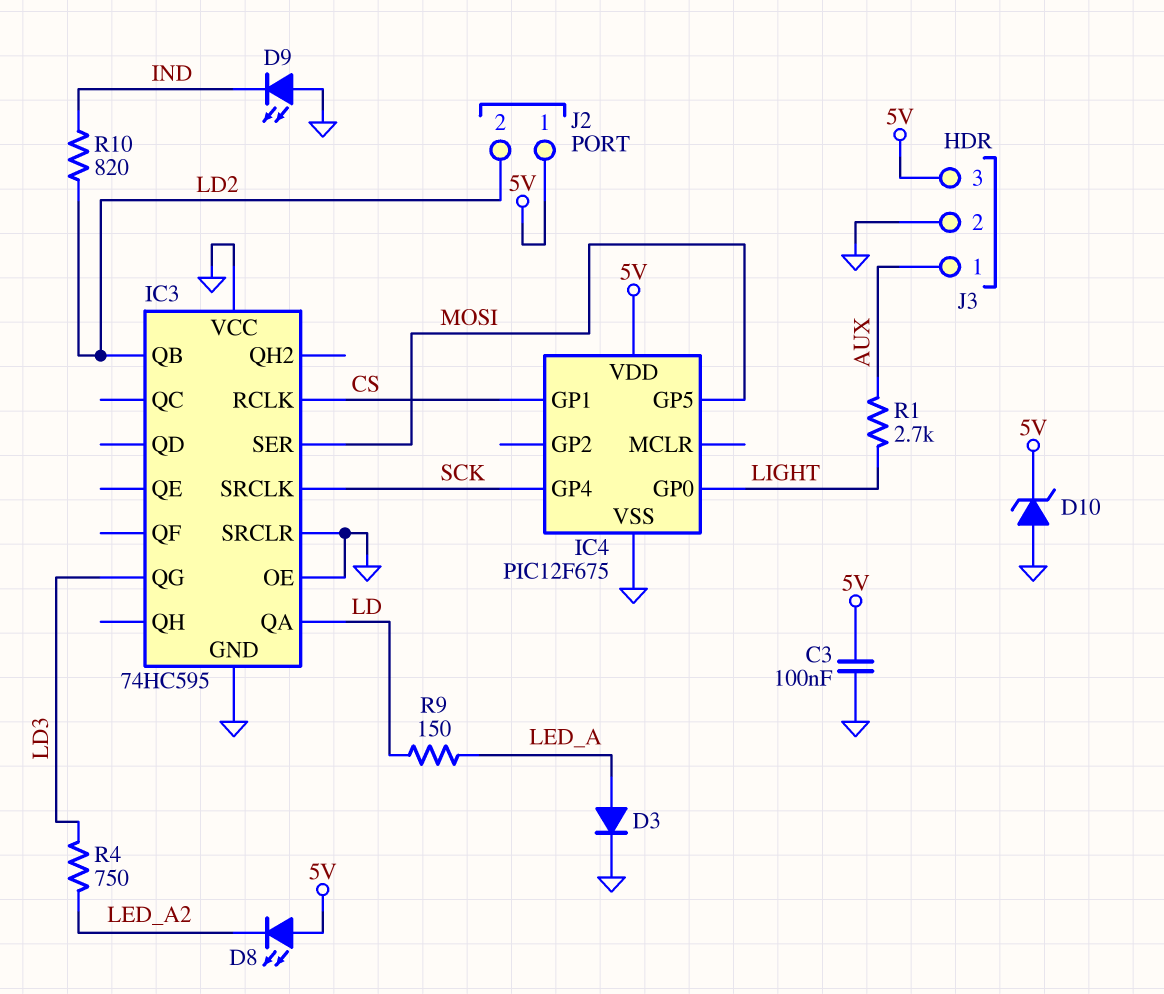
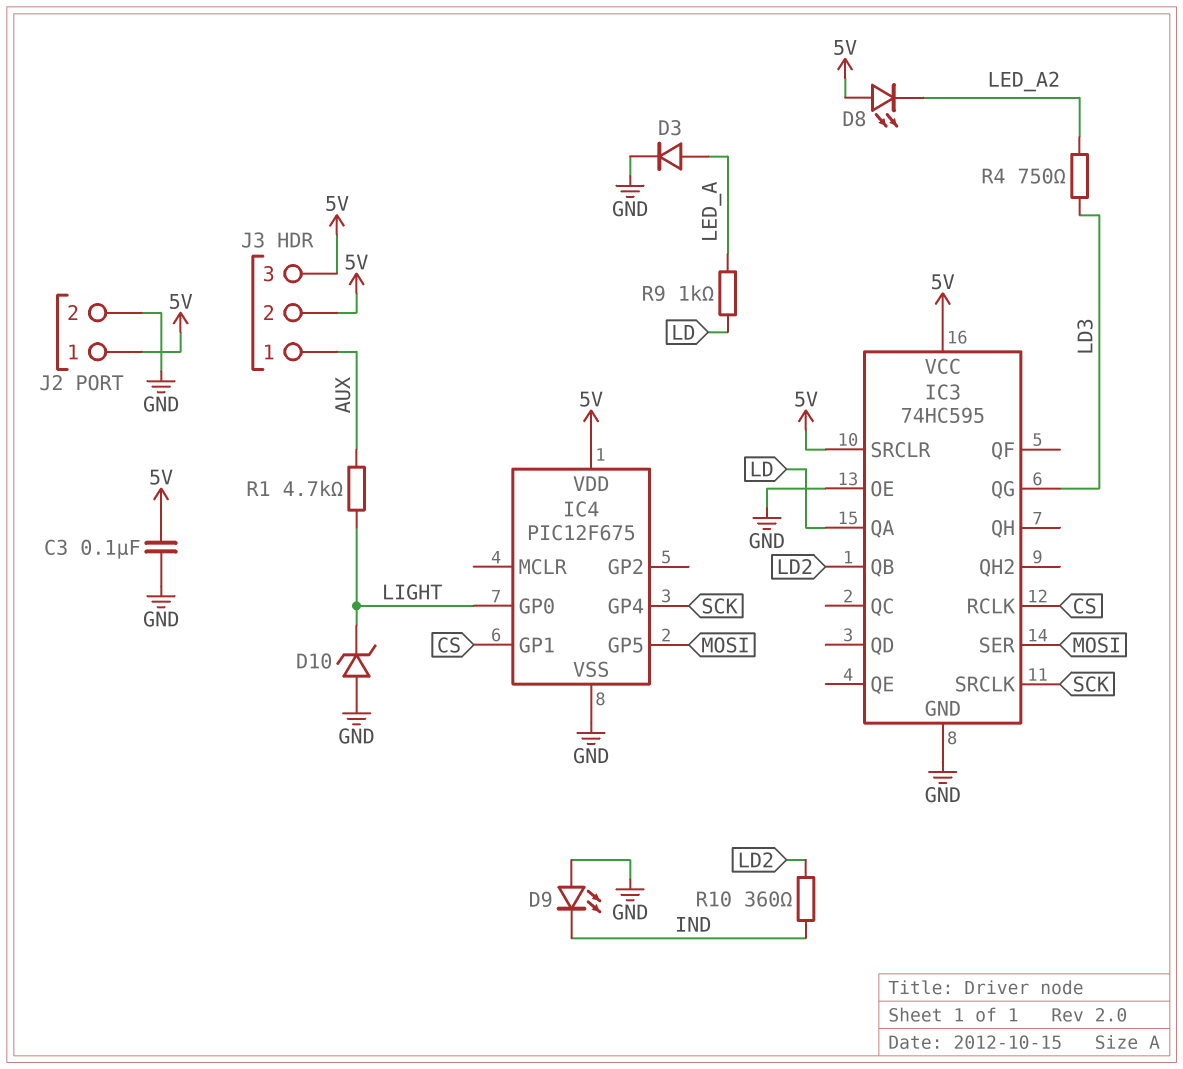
D10: zener (A GND, K 5V) -> zener (A GND, K LIGHT)
IC3 pin SRCLR: GND -> 5V
IC3 pin VCC: GND -> 5V
J2 pin 2: LD2 -> GND
J3 pin 2: GND -> 5V
R1: 2.7k (AUX, LIGHT) -> 4.7k (AUX, LIGHT)
R9: 150 (LD, LED_A) -> 1k (LD, LED_A)
R10: 820 (IND, LD2) -> 360 (IND, LD2)

